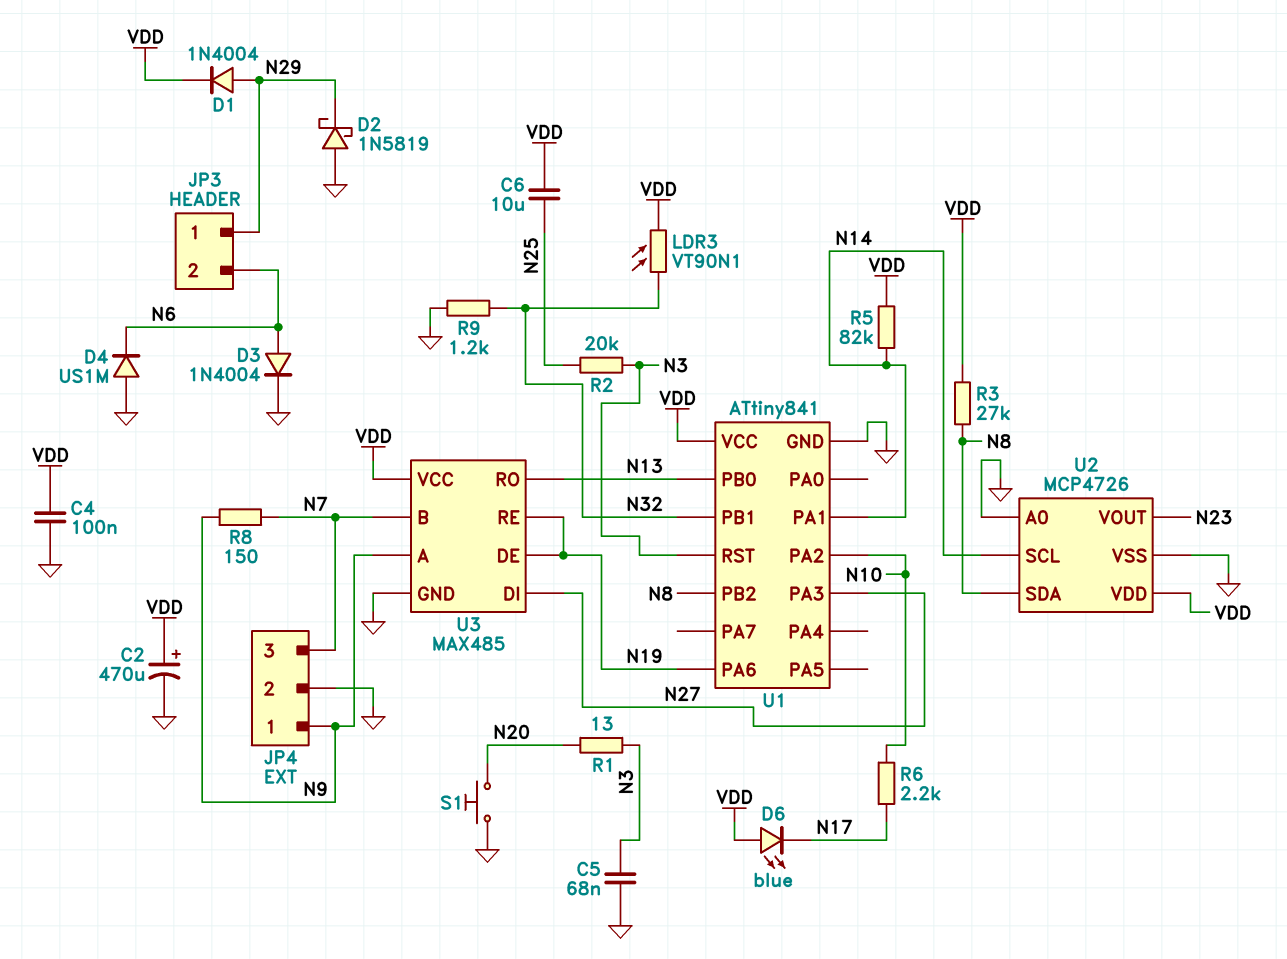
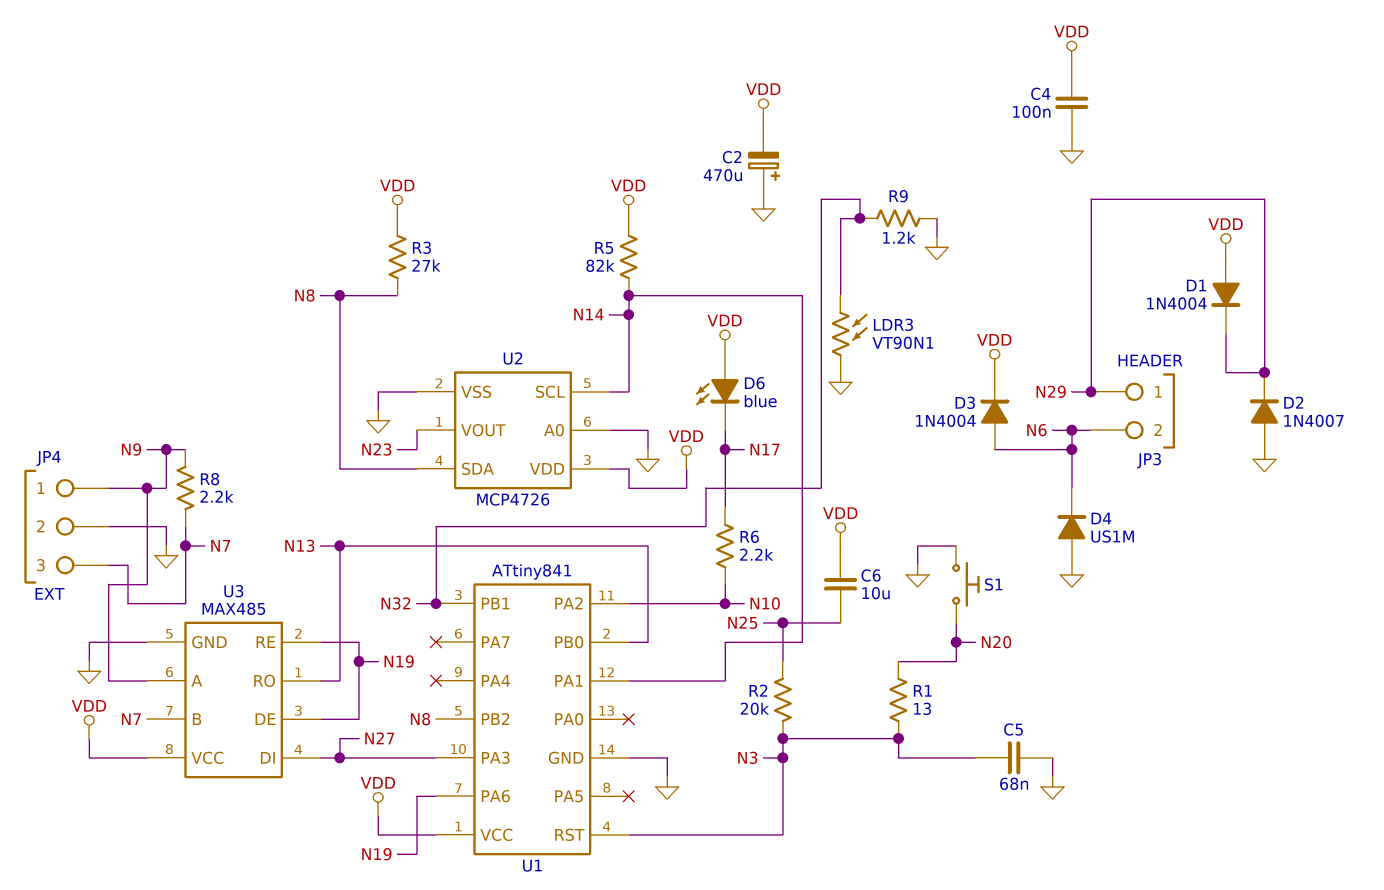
C2: 470uF (plus VDD, minus GND) -> 470uF (plus GND, minus VDD)
D1: diode 1N4004 (A N29, K VDD) -> diode 1N4004 (A VDD, K N29)
D2: schottky 1N5819 (A GND, K N29) -> diode 1N4007 (A GND, K N29)
D3: diode 1N4004 (A N6, K GND) -> diode 1N4004 (A N6, K VDD)
LDR3: VT90N1 (N32, VDD) -> VT90N1 (GND, N32)
R8: 150 (N7, N9) -> 2.2k (N7, N9)

